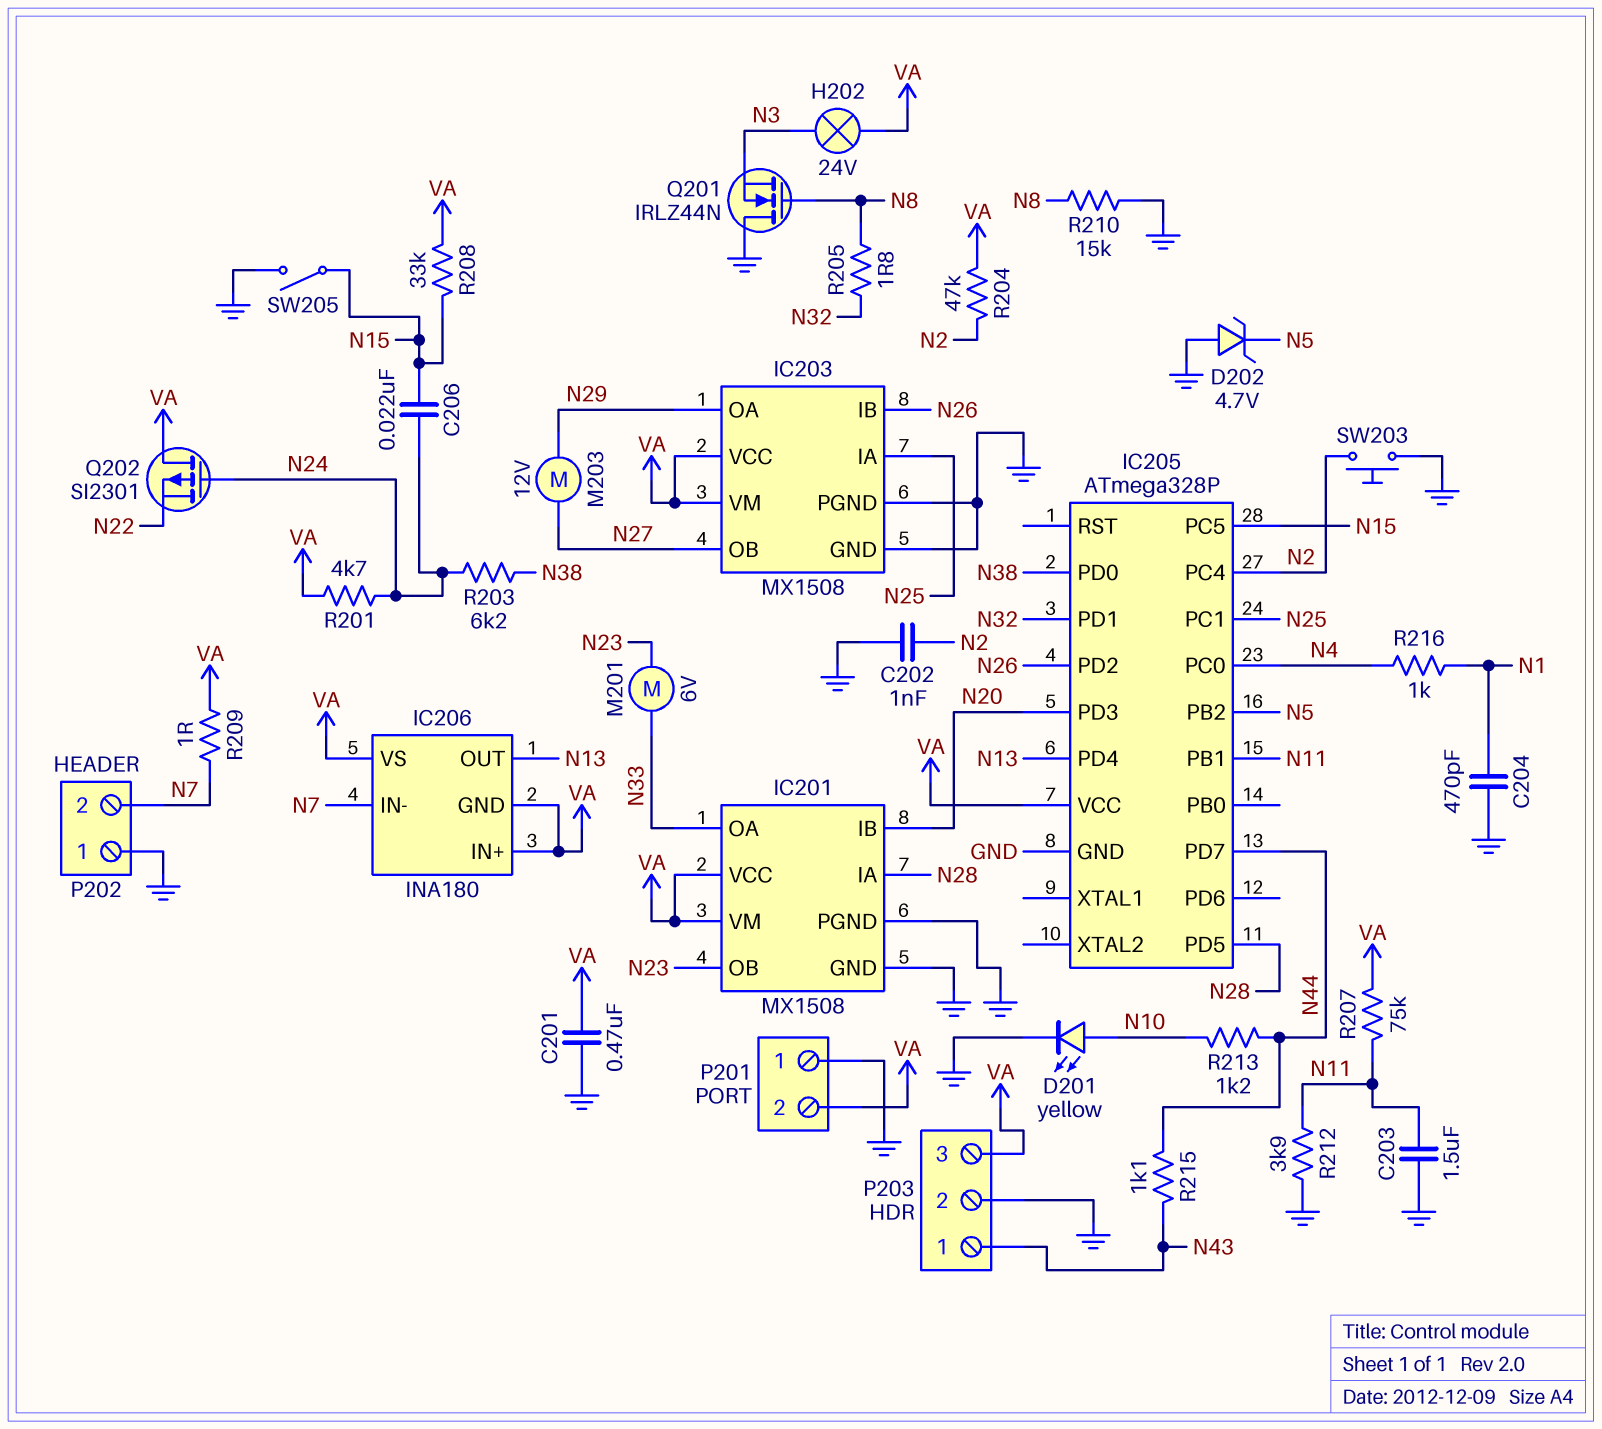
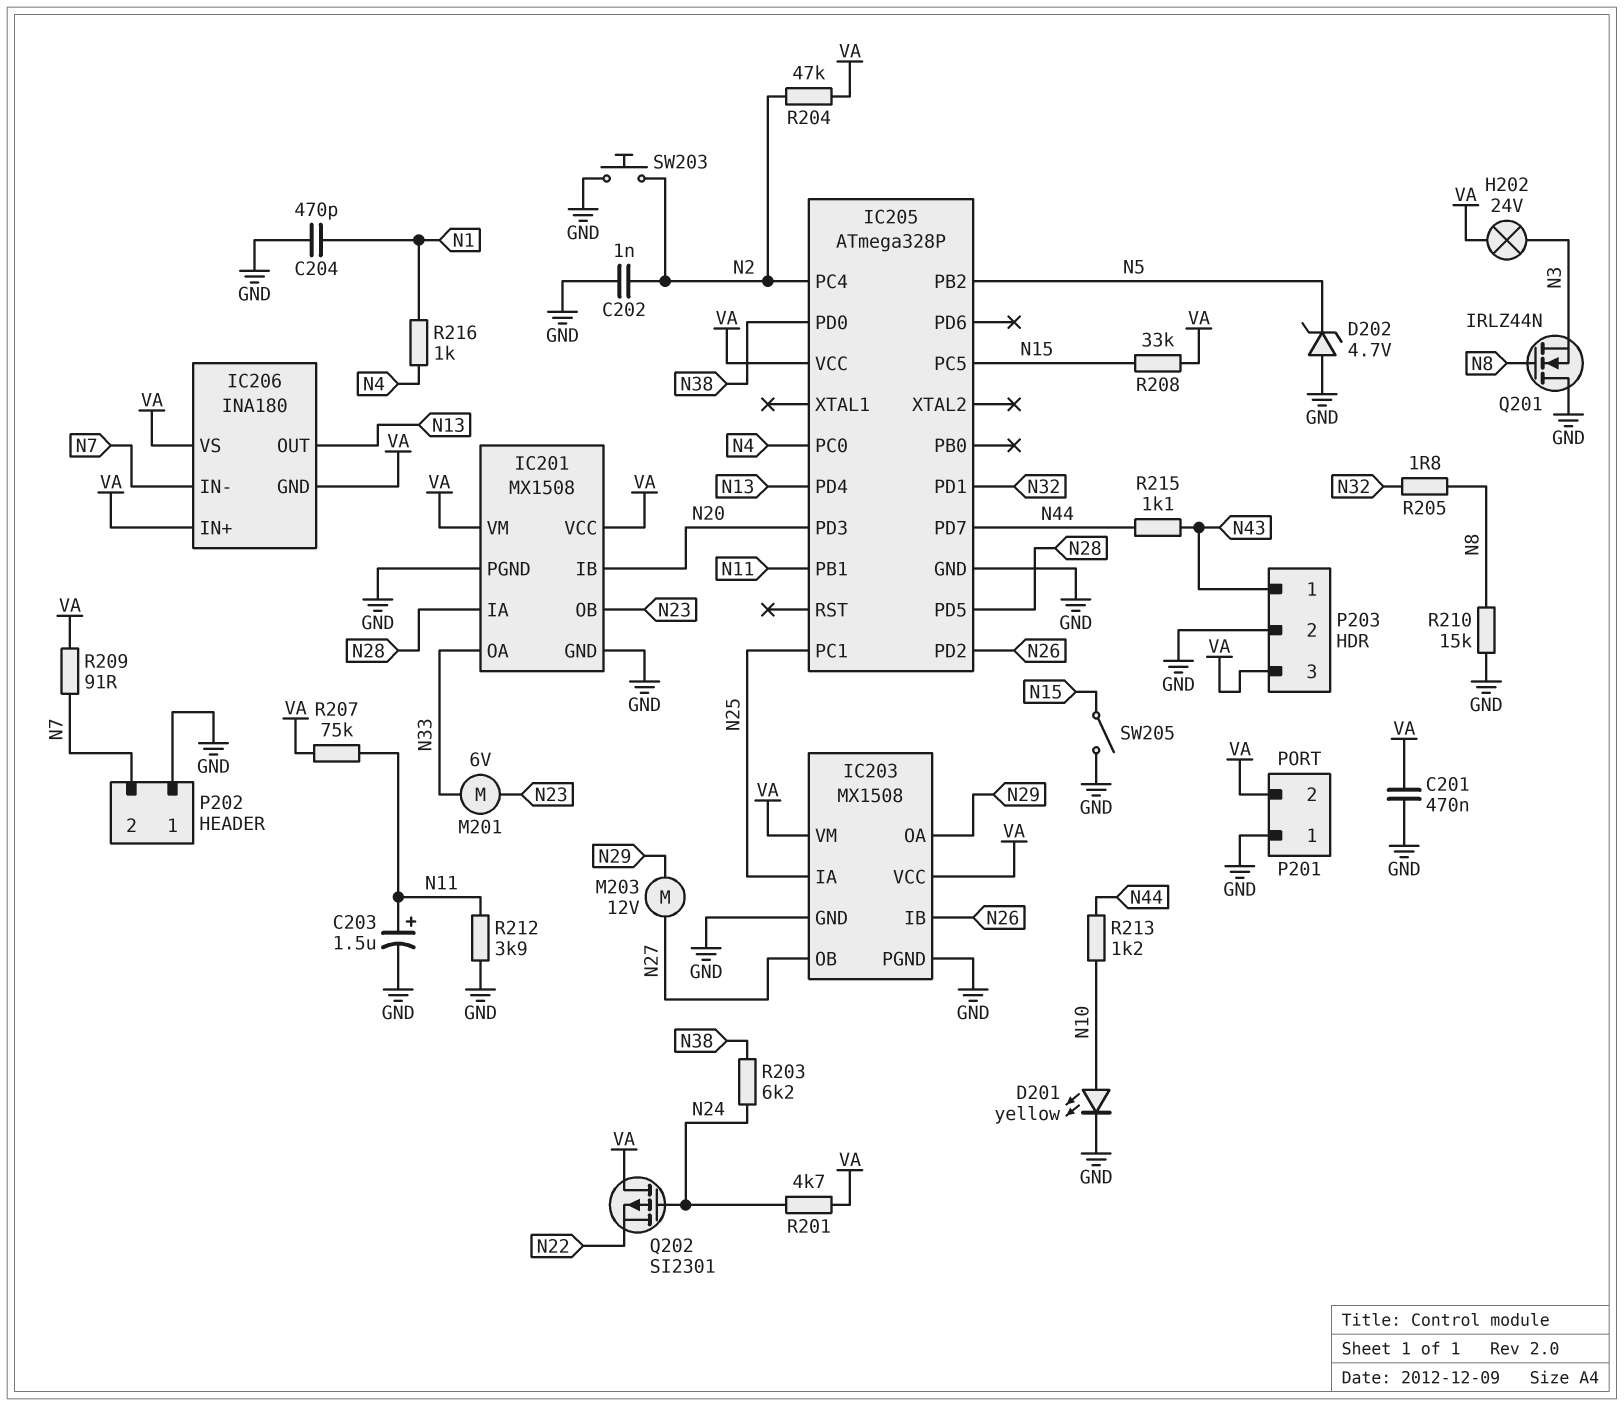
C203: 1.5uF (GND, N11) -> 1.5uF (plus N11, minus GND)
C206: 22nF (N15, N24) -> none
R209: 1 (N7, VA) -> 91 (N7, VA)

